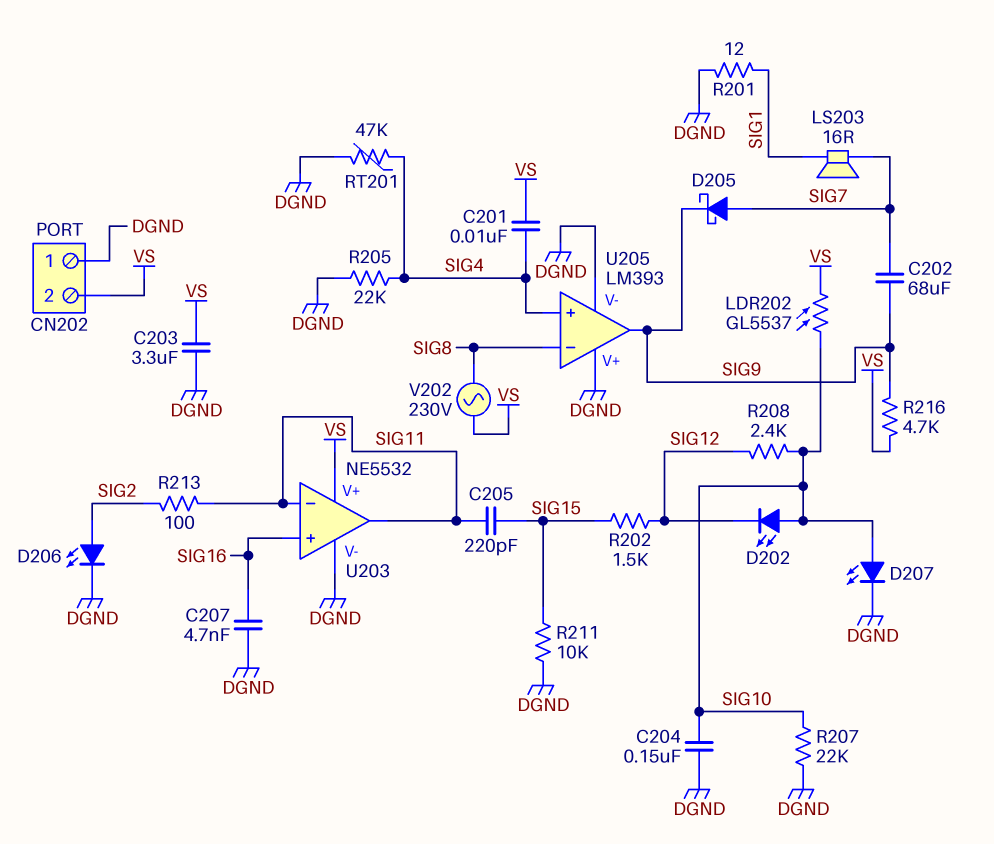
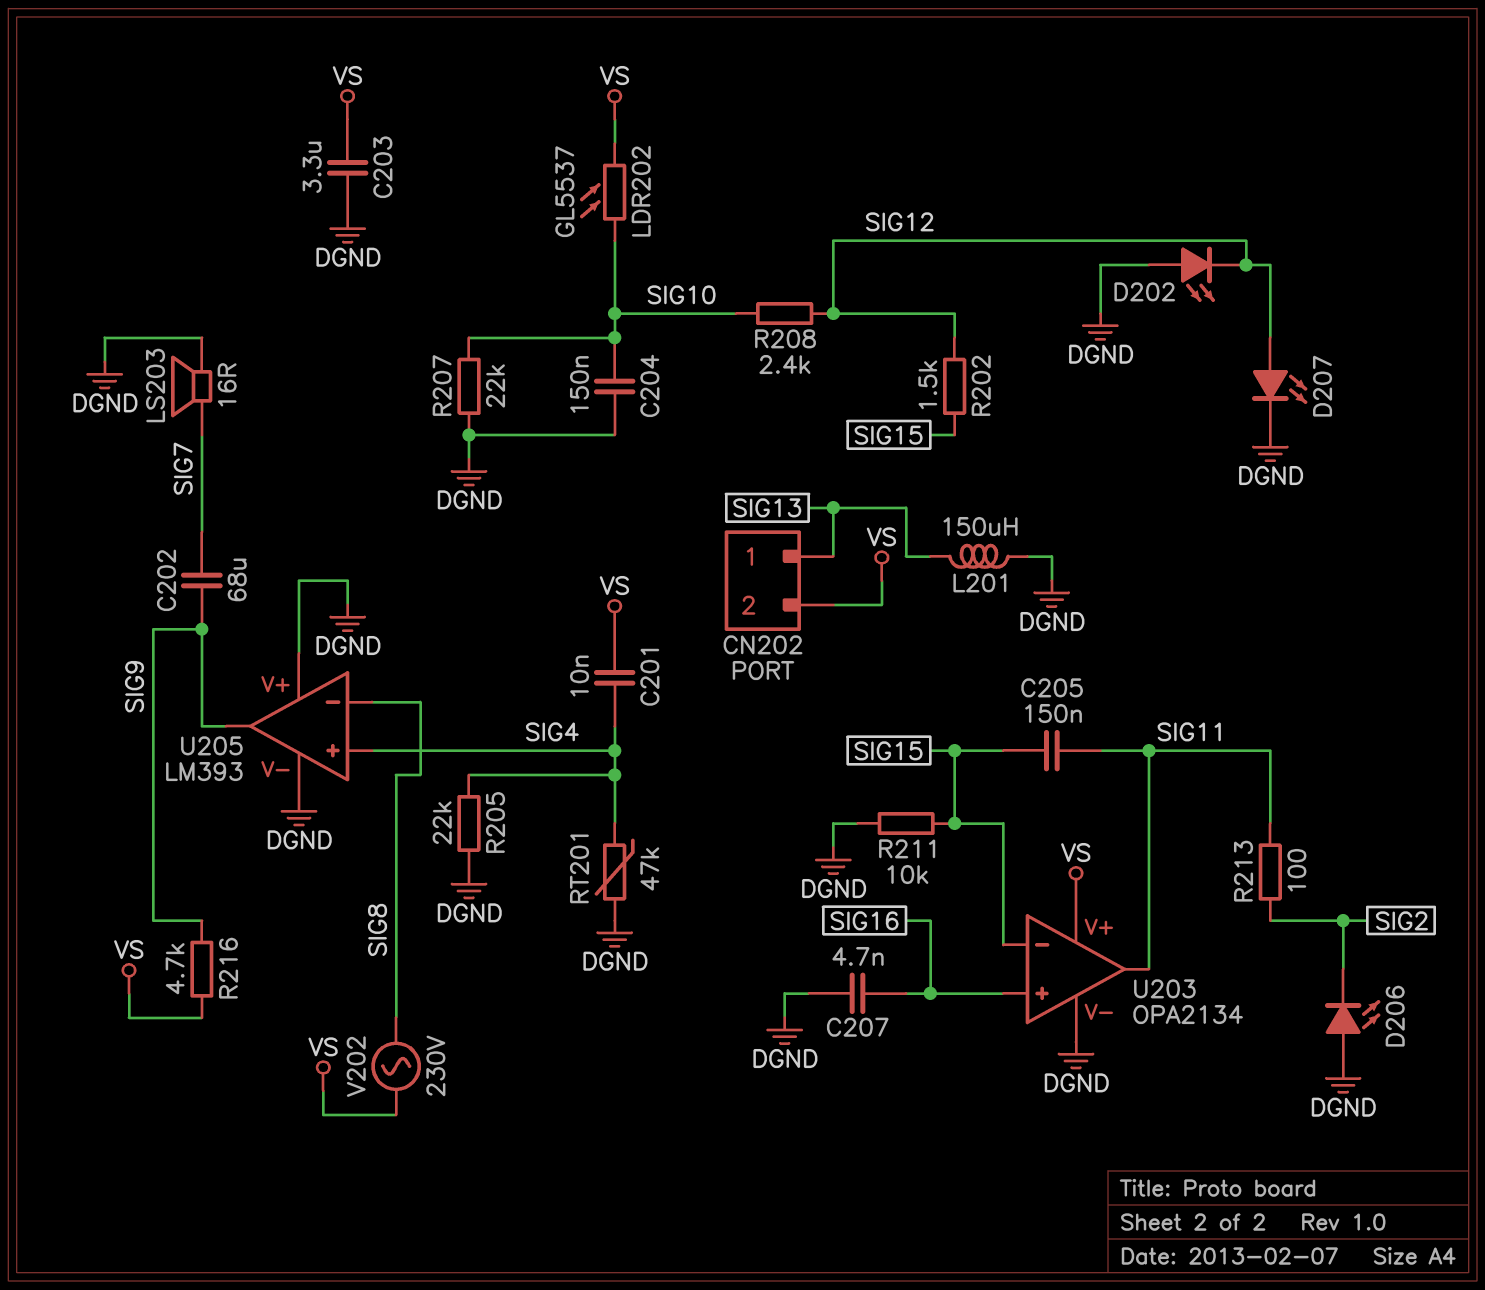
C205: 220pF (SIG11, SIG15) -> 150nF (SIG11, SIG15)
CN202 pin 1: DGND -> SIG13
D202: LED (A SIG10, K SIG12) -> LED (A DGND, K SIG12)
D205: schottky (A SIG7, K SIG9) -> none
D206: LED (A SIG2, K DGND) -> LED (A DGND, K SIG2)
D207: LED (A SIG10, K DGND) -> LED (A SIG12, K DGND)
L201: none -> 150uH (DGND, SIG13)
LS203: speaker 16R (SIG1, SIG7) -> speaker 16R (DGND, SIG7)
R201: 12 (DGND, SIG1) -> none
U203: NE5532 -> OPA2134
U203 pin in-: SIG11 -> SIG15

